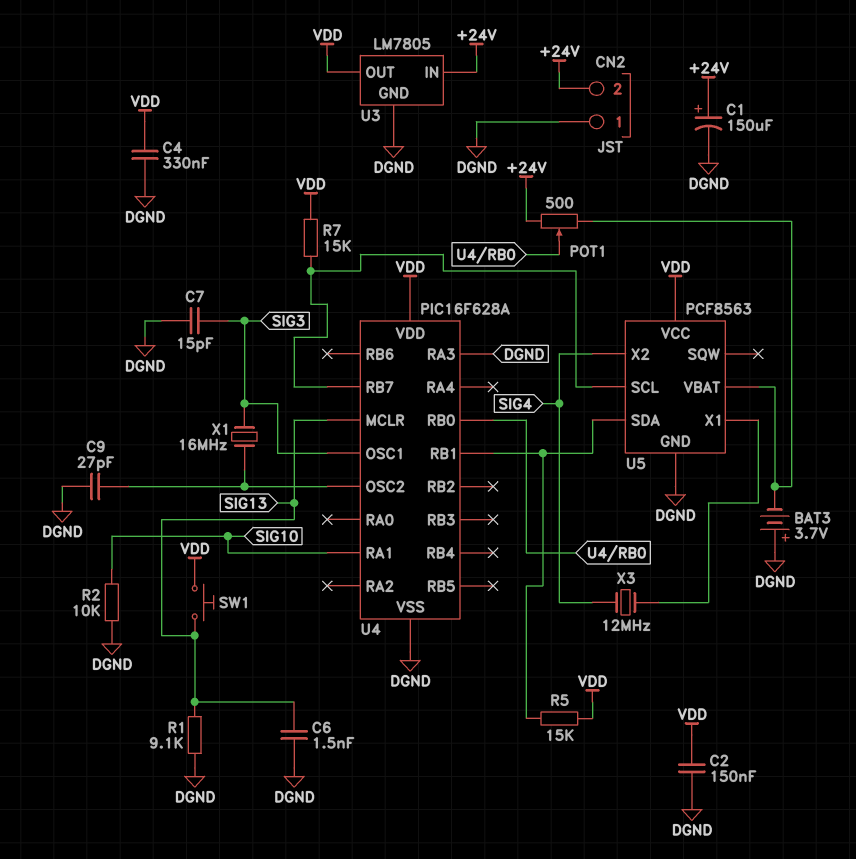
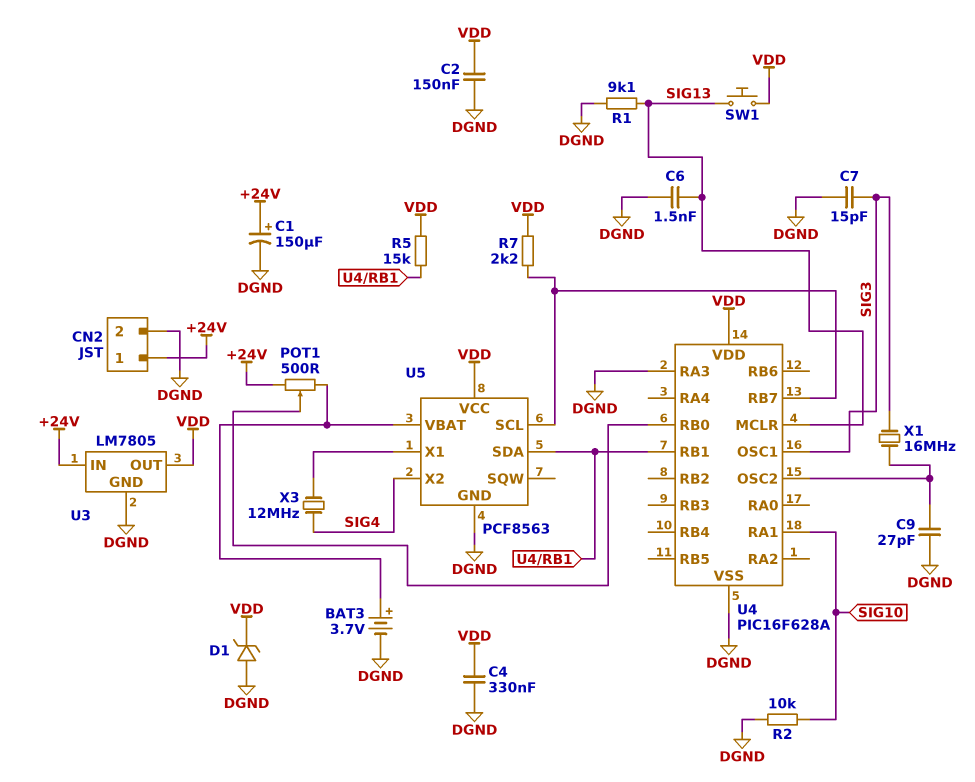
BAT3: 3.7V (plus DGND, minus U5/VBAT) -> 3.7V (plus U5/VBAT, minus DGND)
CN2 pin 1: DGND -> +24V
CN2 pin 2: +24V -> DGND
D1: none -> zener (A DGND, K VDD)
R7: 15k (U4/RB7, VDD) -> 2.2k (U4/RB7, VDD)

